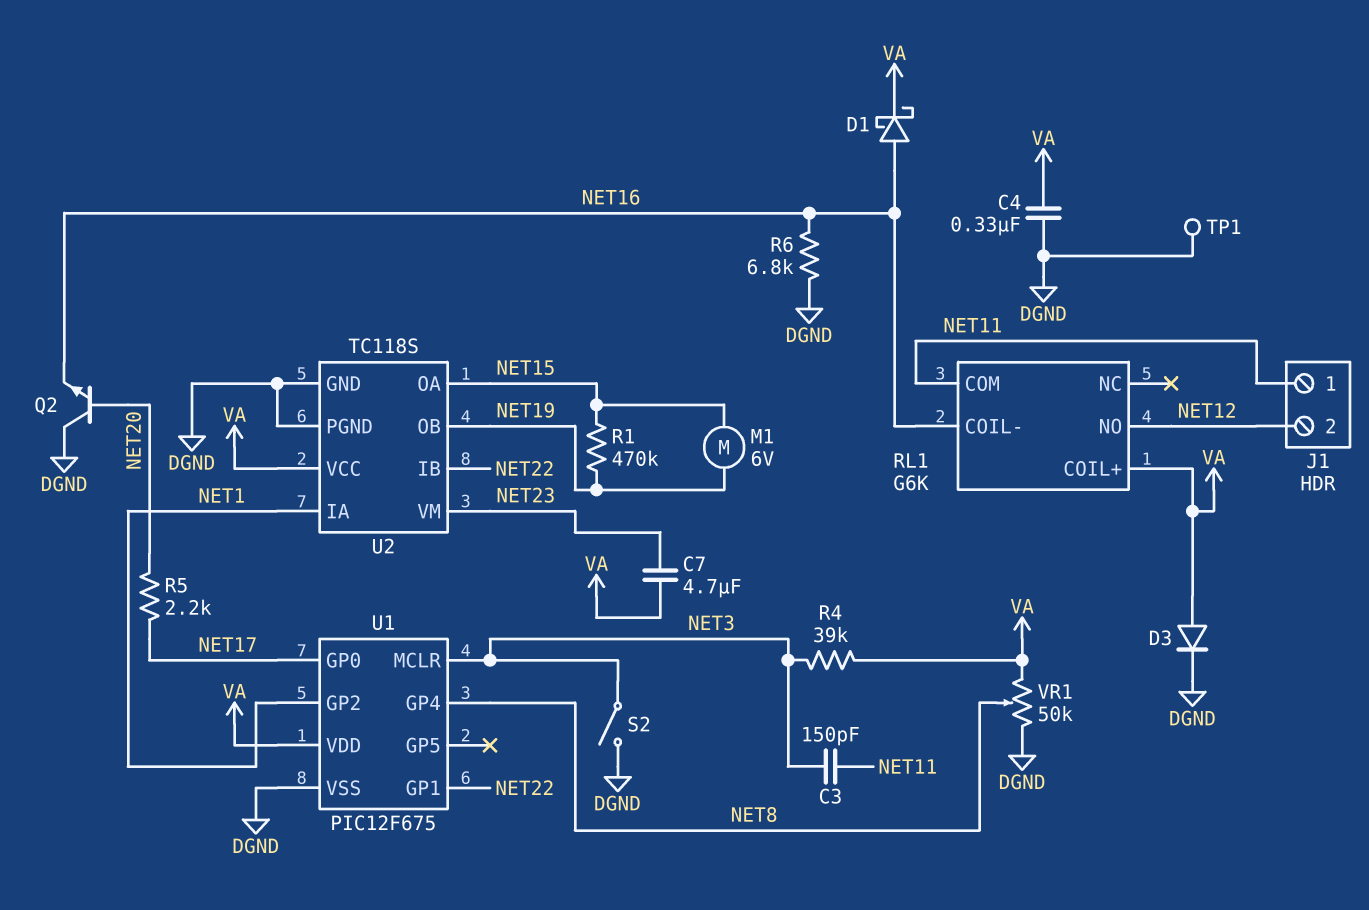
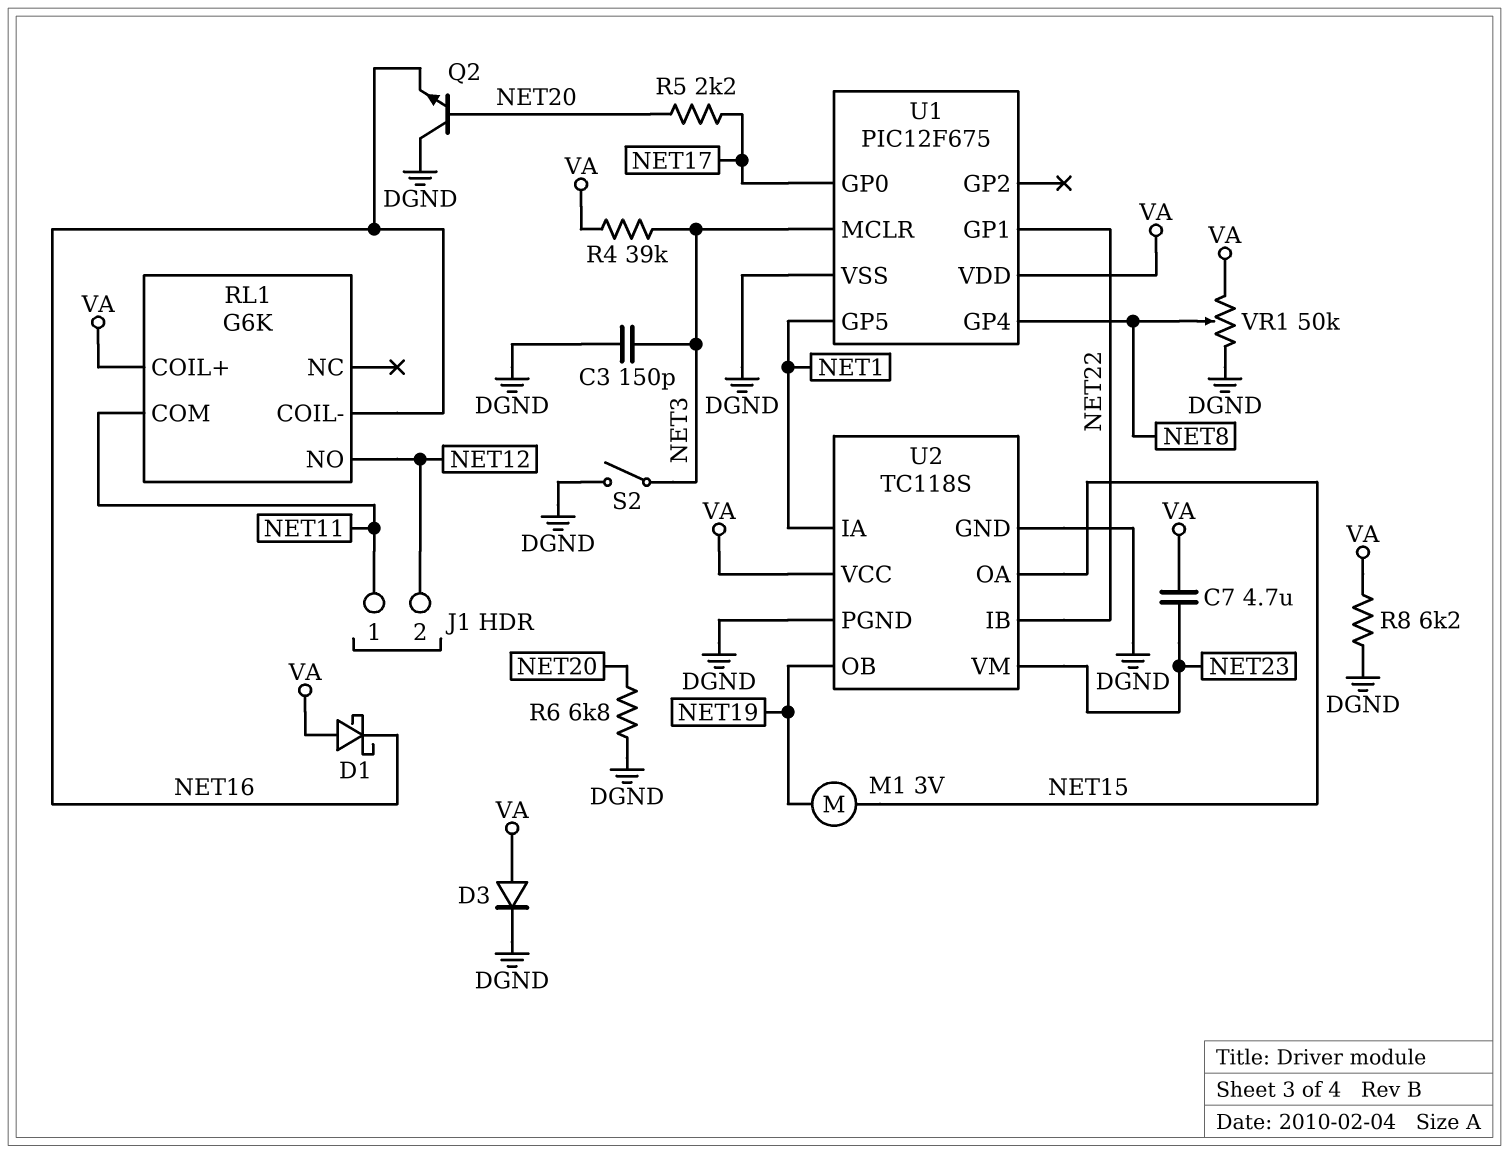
C3: 150pF (NET3, NET11) -> 150pF (DGND, NET3)
C4: 330nF (DGND, VA) -> none
D1: schottky (A NET16, K VA) -> schottky (A VA, K NET16)
M1: motor 6V (NET15, NET19) -> motor 3V (NET15, NET19)
R1: 470k (NET15, NET19) -> none
R6: 6.8k (DGND, NET16) -> 6.8k (DGND, NET20)
R8: none -> 6.2k (DGND, VA)
TP1: test point (DGND) -> none
U1 pin GP2: NET1 -> none
U1 pin GP5: none -> NET1

